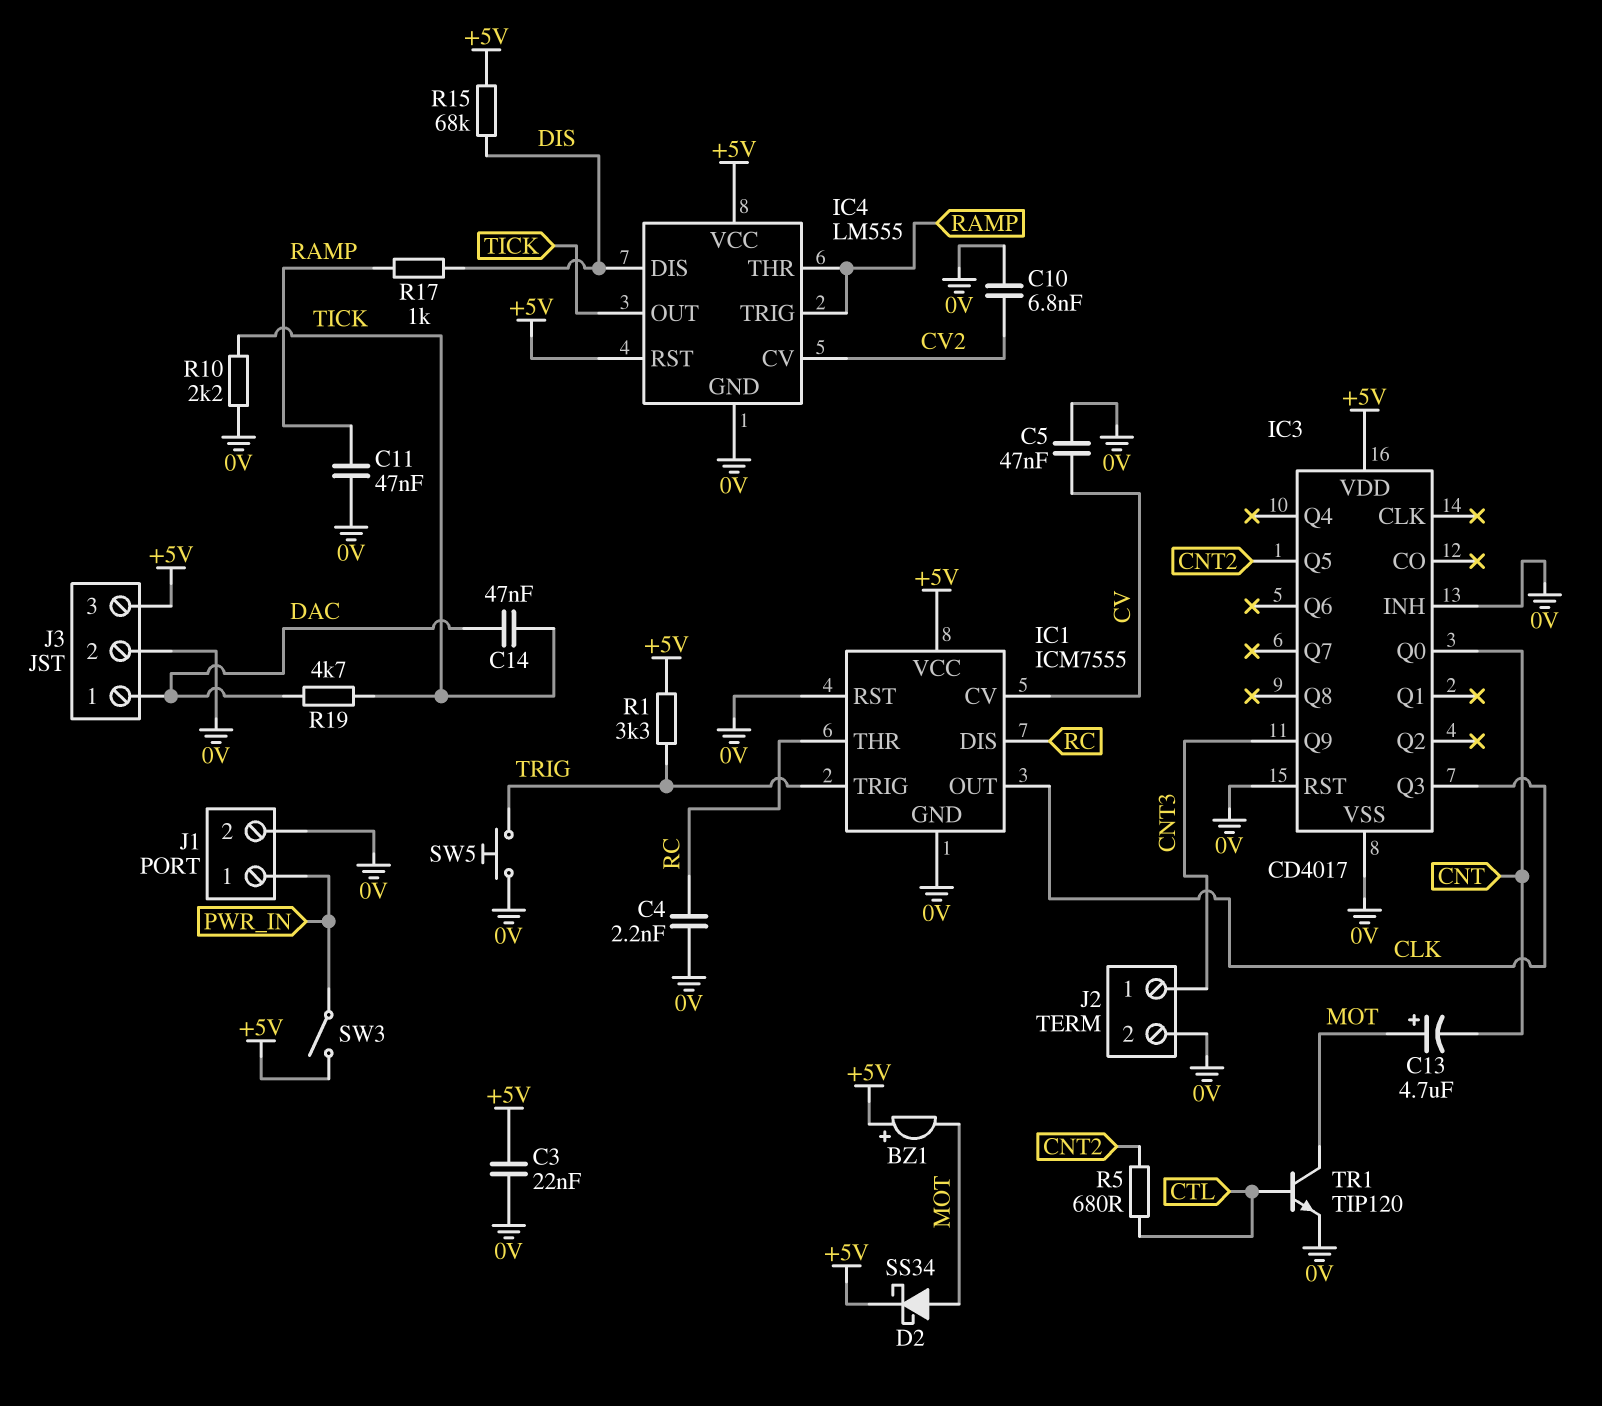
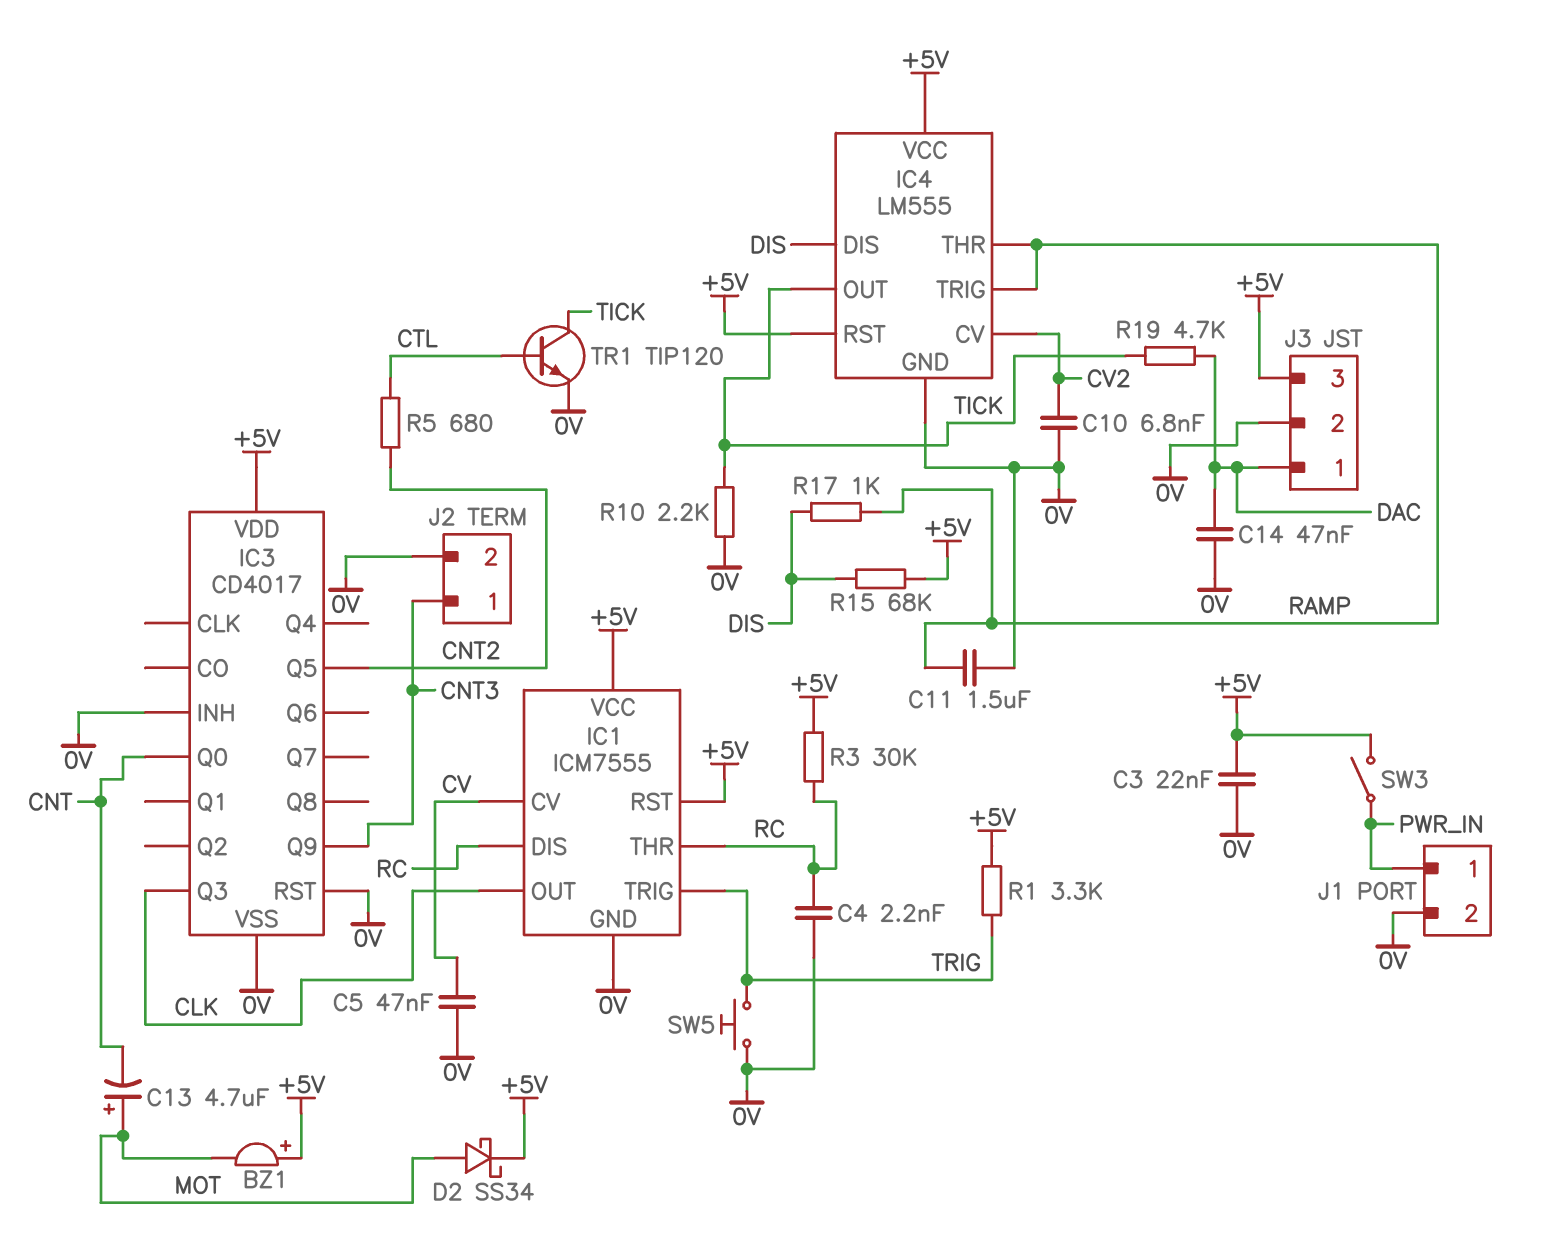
C11: 47nF (0V, RAMP) -> 1.5uF (0V, RAMP)
C14: 47nF (DAC, TICK) -> 47nF (0V, DAC)
IC1 pin RST: 0V -> +5V
R3: none -> 30k (+5V, RC)
TR1: NPN TIP120 (B CTL, C MOT, E 0V) -> NPN TIP120 (B CTL, C TICK, E 0V)

